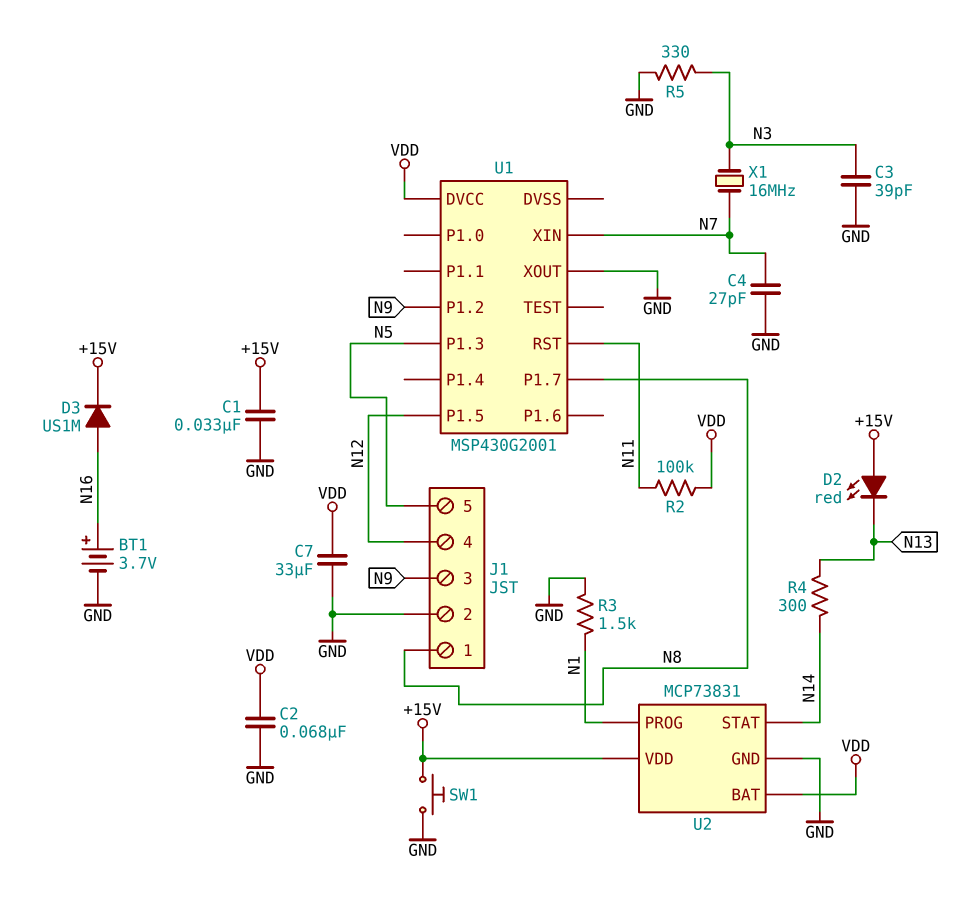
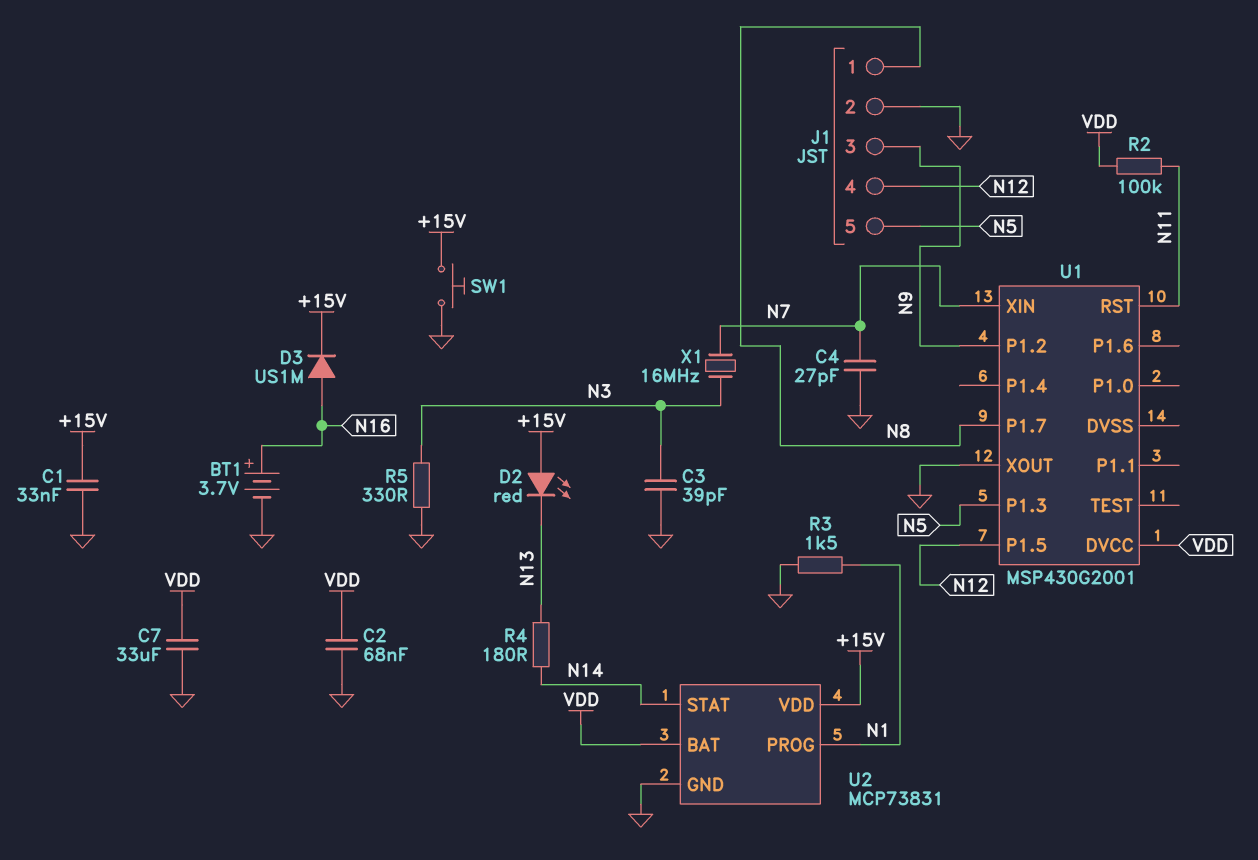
R4: 300 (N13, N14) -> 180 (N13, N14)

